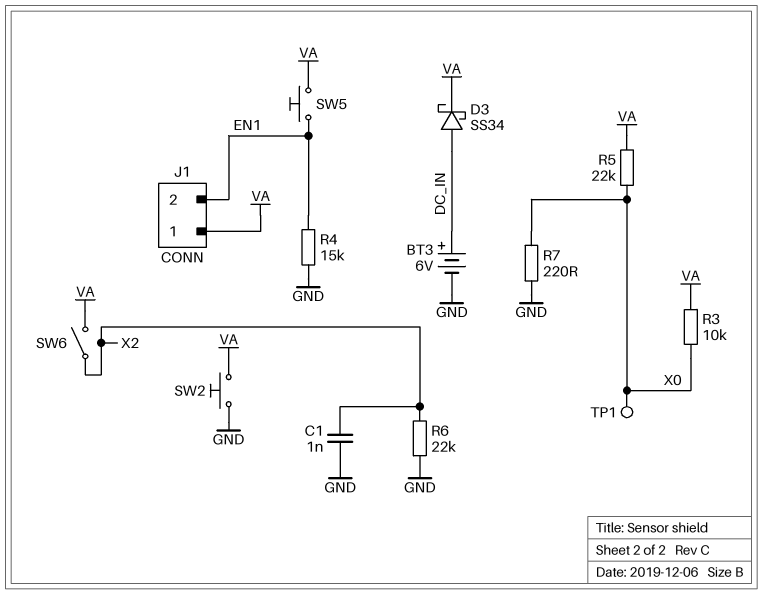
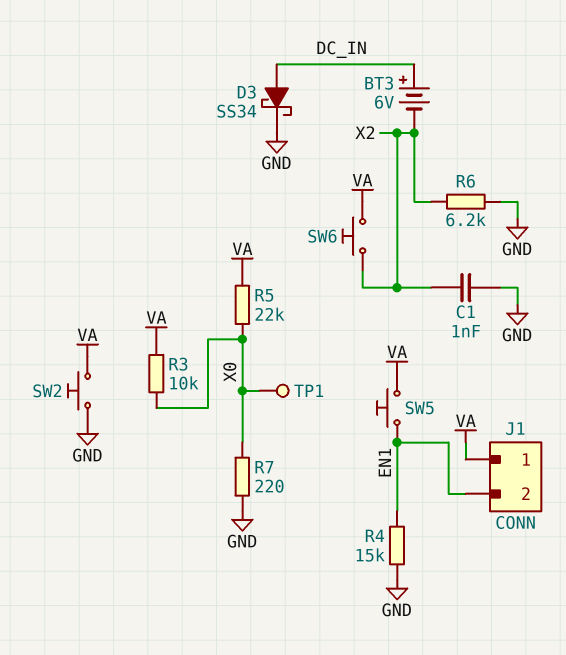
BT3: 6V (plus DC_IN, minus GND) -> 6V (plus DC_IN, minus X2)
D3: schottky SS34 (A DC_IN, K VA) -> schottky SS34 (A DC_IN, K GND)
R6: 22k (GND, X2) -> 6.2k (GND, X2)
SW6: switch (VA, X2) -> button (VA, X2)

